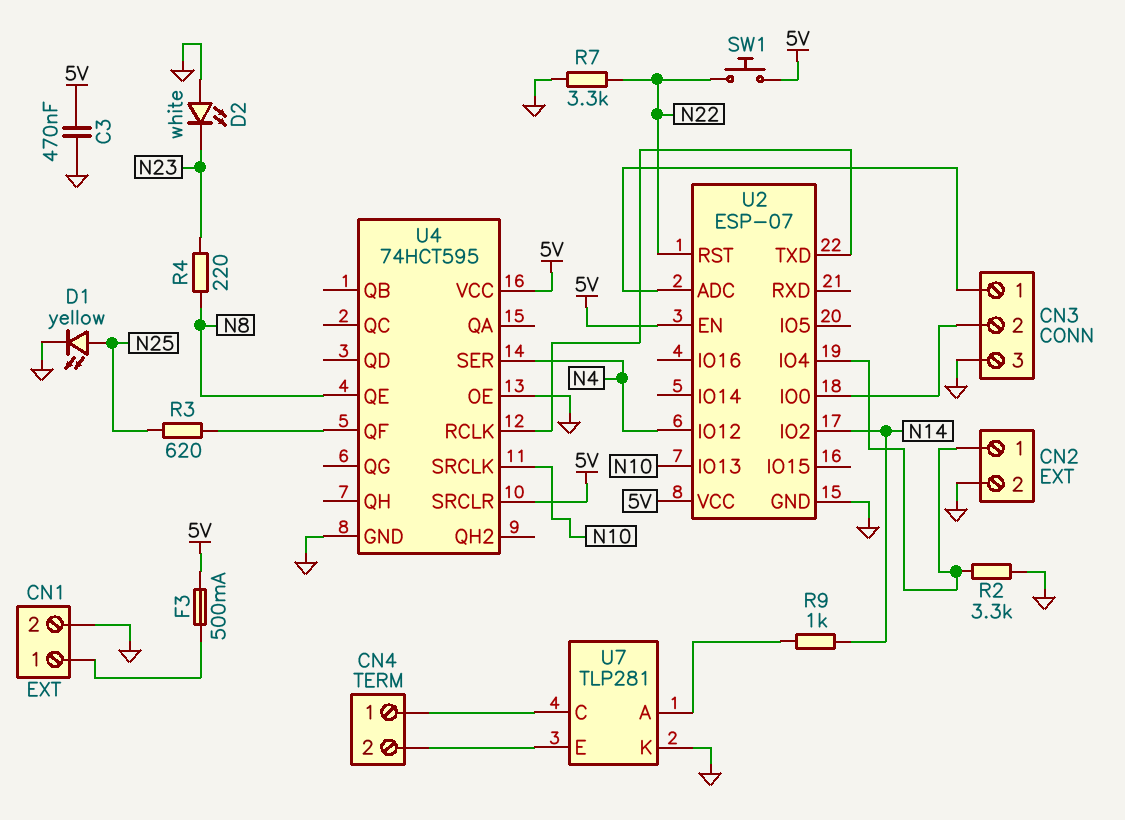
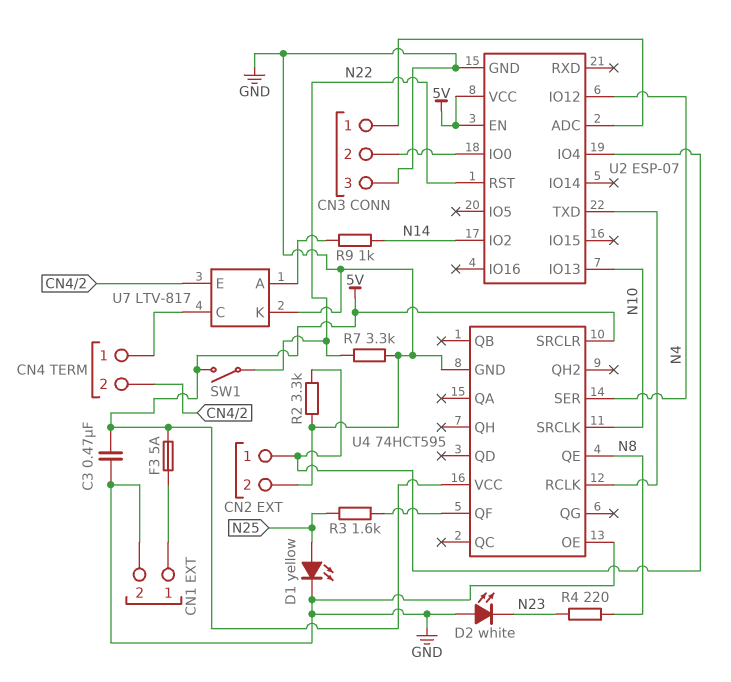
F3: 500mA (5V, CN1/1) -> 5A (5V, CN1/1)
R3: 620 (N25, U4/QF) -> 1.6k (N25, U4/QF)
SW1: button (5V, N22) -> switch (5V, N22)
U7: TLP281 -> LTV-817

